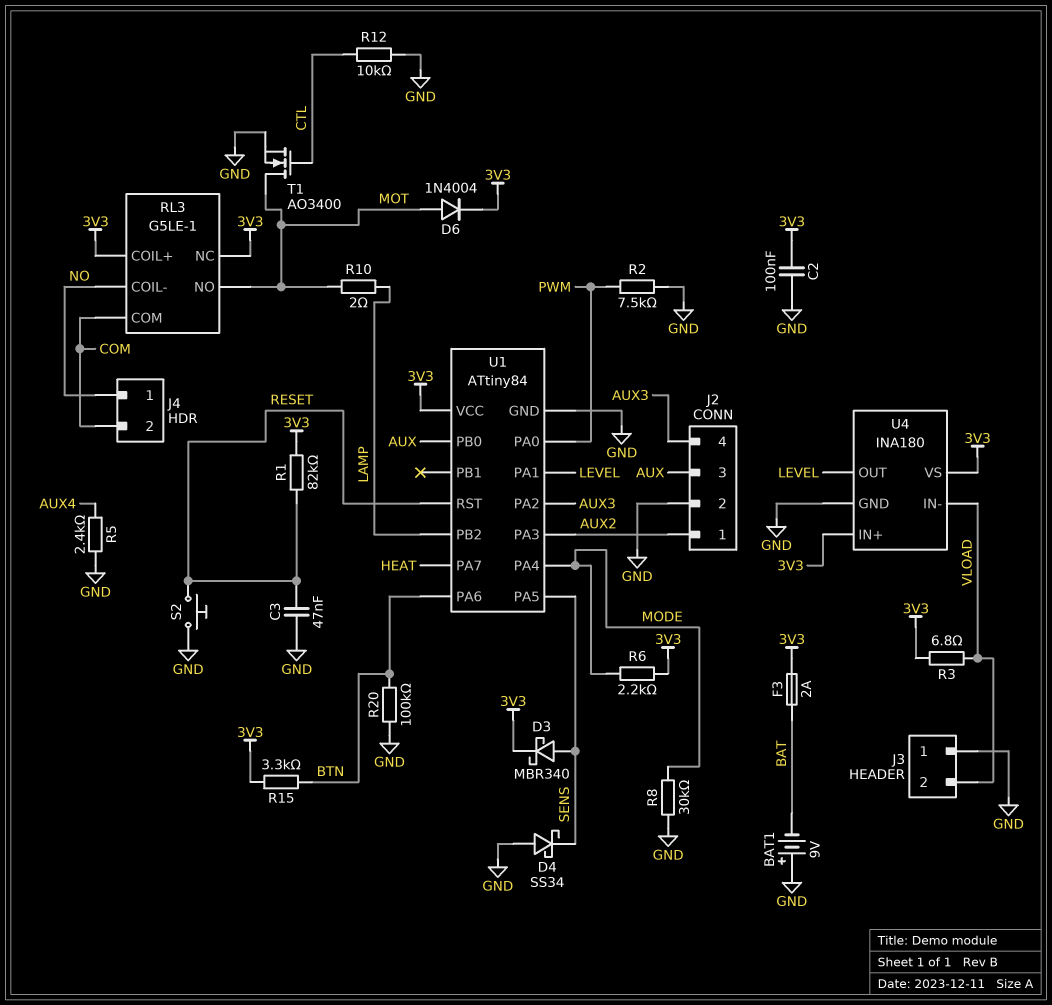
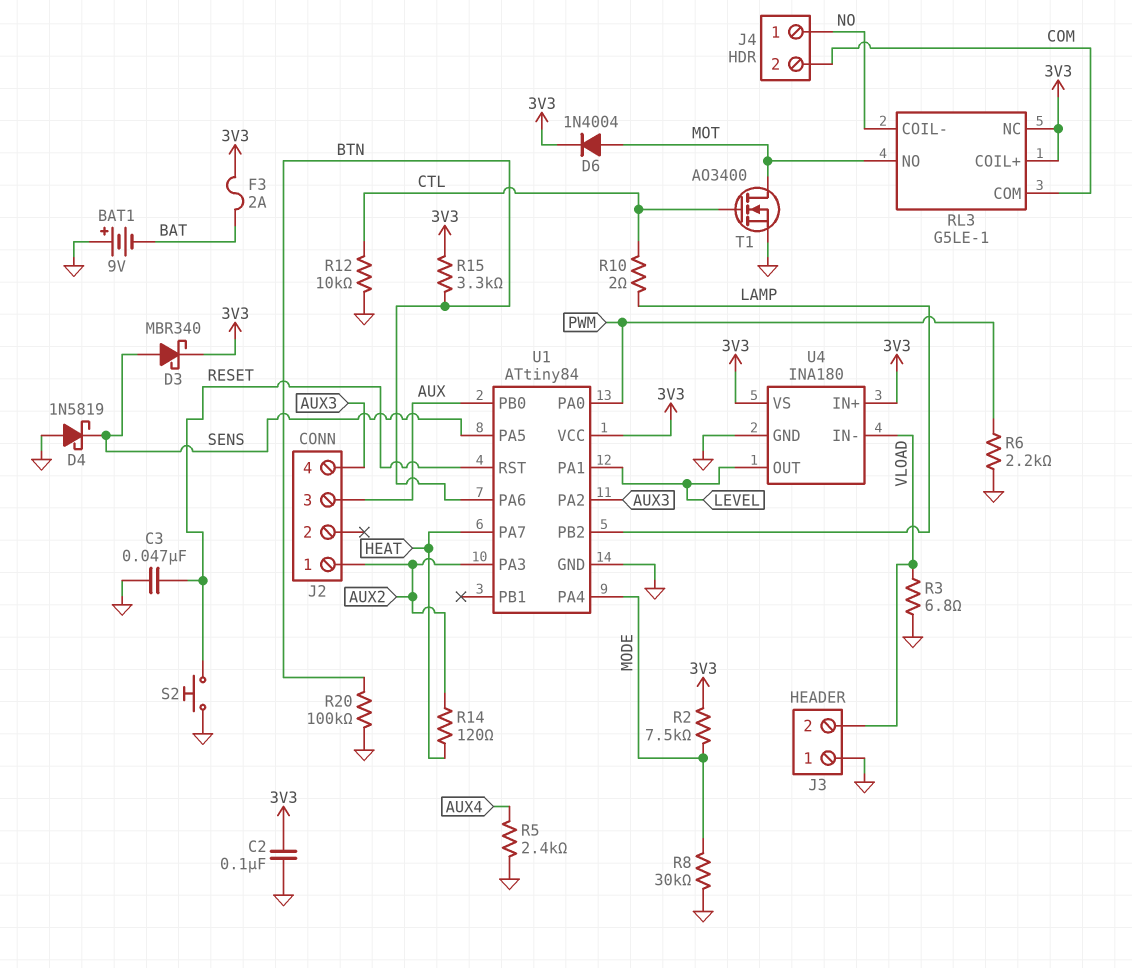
D4: schottky SS34 (A GND, K SENS) -> schottky 1N5819 (A GND, K SENS)
J2 pin 2: GND -> none
R1: 82k (3V3, RESET) -> none
R2: 7.5k (GND, PWM) -> 7.5k (3V3, MODE)
R3: 6.8 (3V3, VLOAD) -> 6.8 (GND, VLOAD)
R6: 2.2k (3V3, MODE) -> 2.2k (GND, PWM)
R10: 2 (LAMP, MOT) -> 2 (CTL, LAMP)
R14: none -> 120 (AUX2, HEAT)

